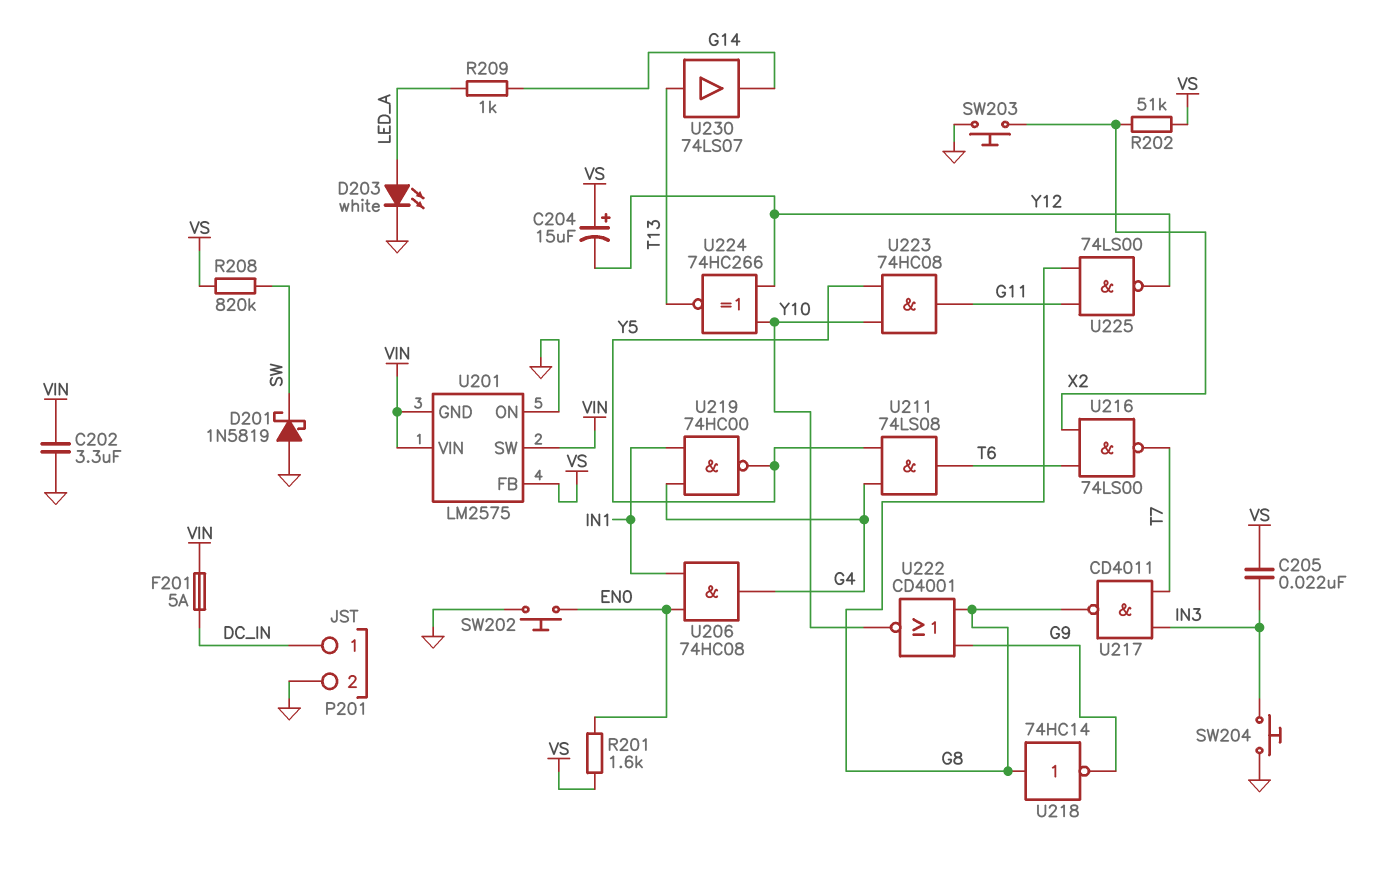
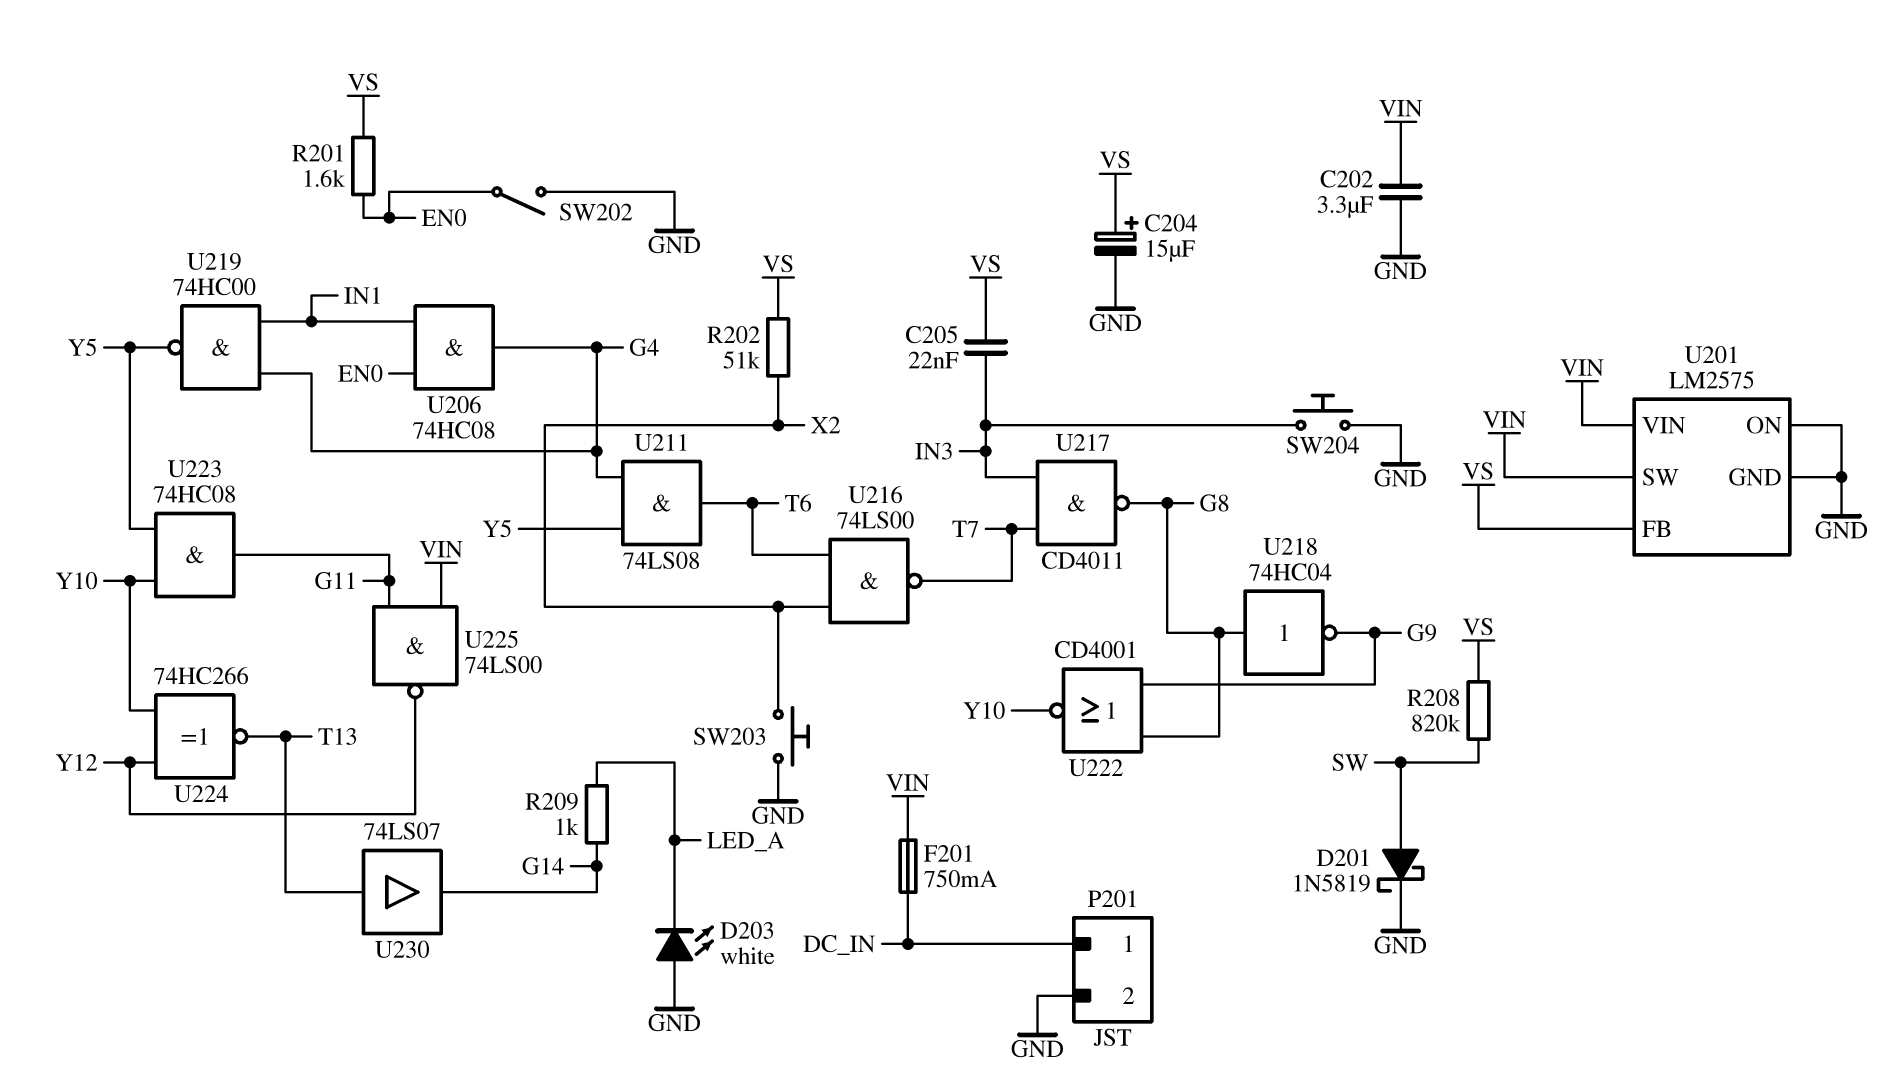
C204: 15uF (plus VS, minus Y12) -> 15uF (plus VS, minus GND)
D201: schottky 1N5819 (A GND, K SW) -> schottky 1N5819 (A SW, K GND)
D203: LED white (A LED_A, K GND) -> LED white (A GND, K LED_A)
F201: 5A (DC_IN, VIN) -> 750mA (DC_IN, VIN)
SW202: button (EN0, GND) -> switch (EN0, GND)
U201 pin GND: VIN -> GND
U218: NOT 74HC14 (in G8, out G9) -> NOT 74HC04 (in G8, out G9)
U225: NAND 74LS00 (in G8, in G11, out Y12) -> NAND 74LS00 (in G11, in VIN, out Y12)

